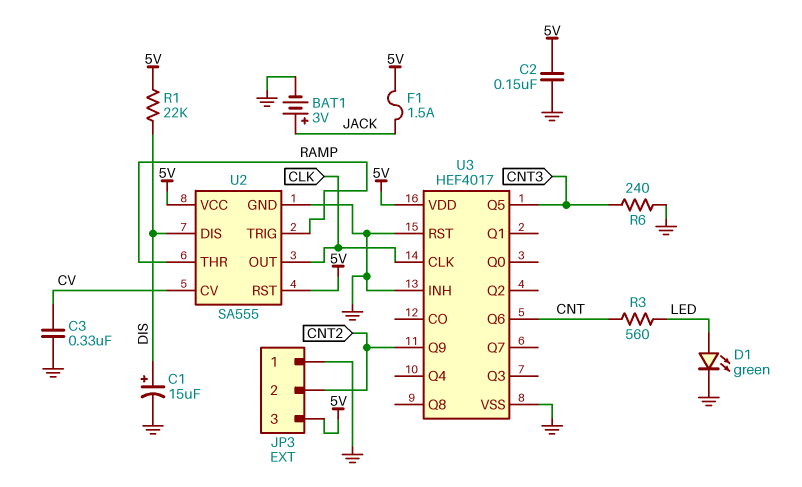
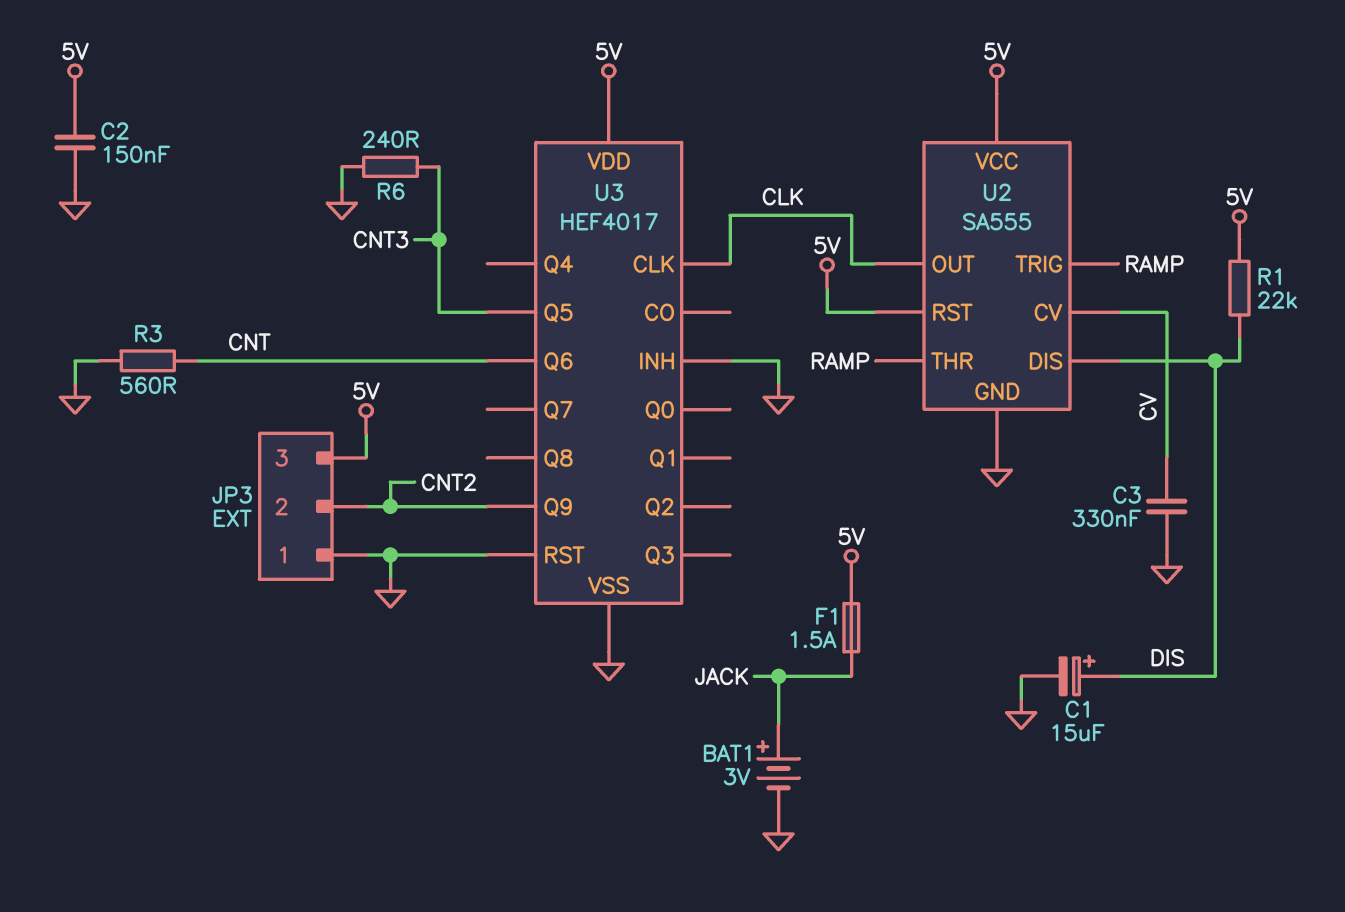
D1: LED green (A LED, K GND) -> none
R3: 560 (CNT, LED) -> 560 (CNT, GND)

